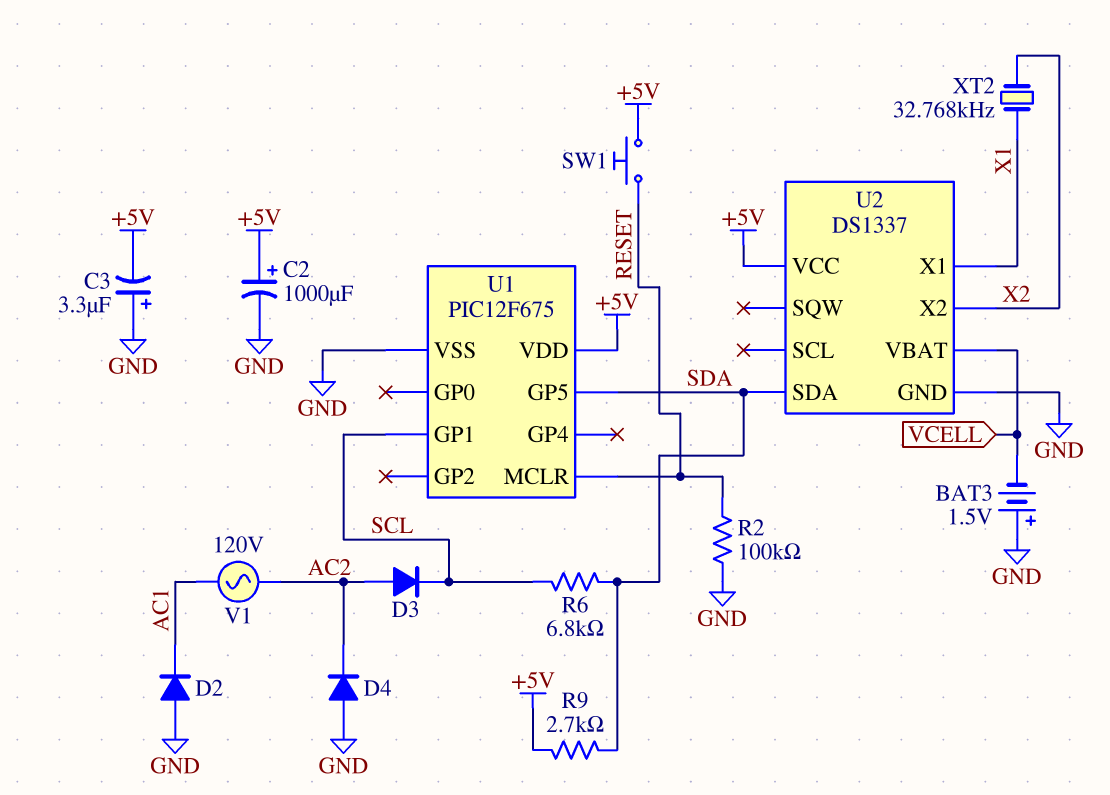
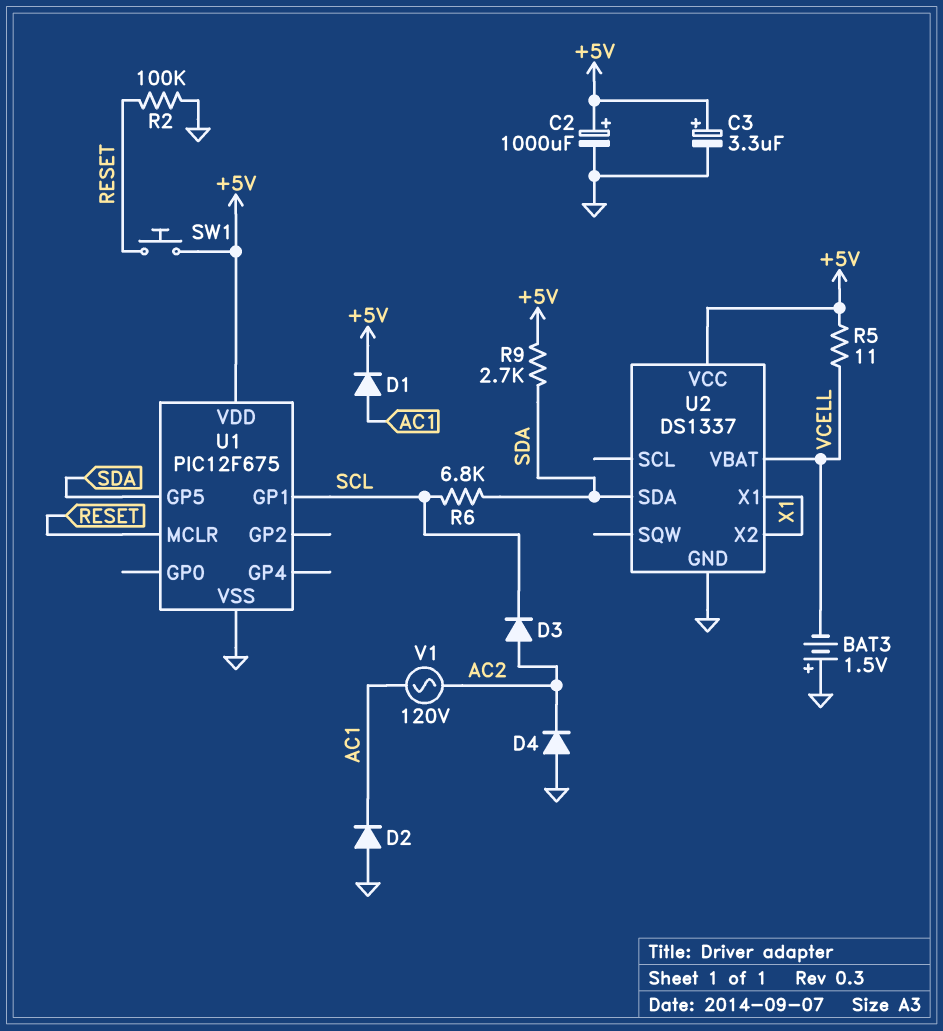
C3: 3.3uF (plus GND, minus +5V) -> 3.3uF (plus +5V, minus GND)
D1: none -> diode (A AC1, K +5V)
R5: none -> 11 (+5V, VCELL)
U2 pin X2: X2 -> X1
XT2: 32.768kHz (X1, X2) -> none

